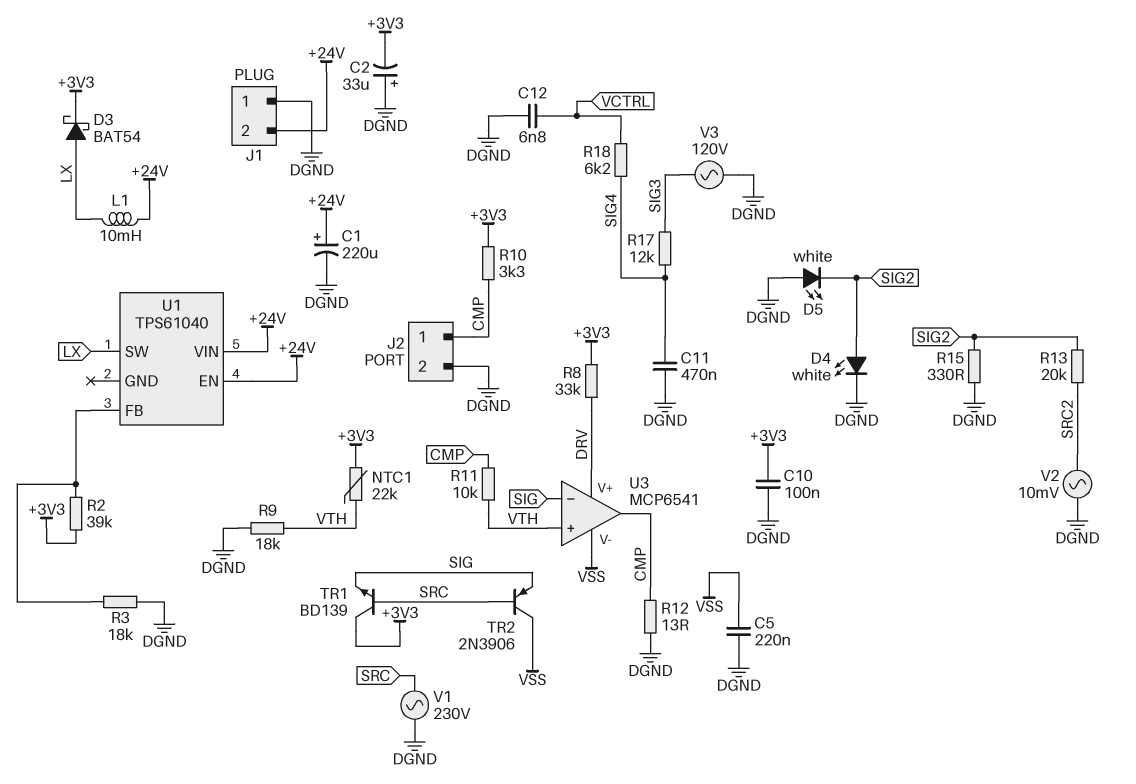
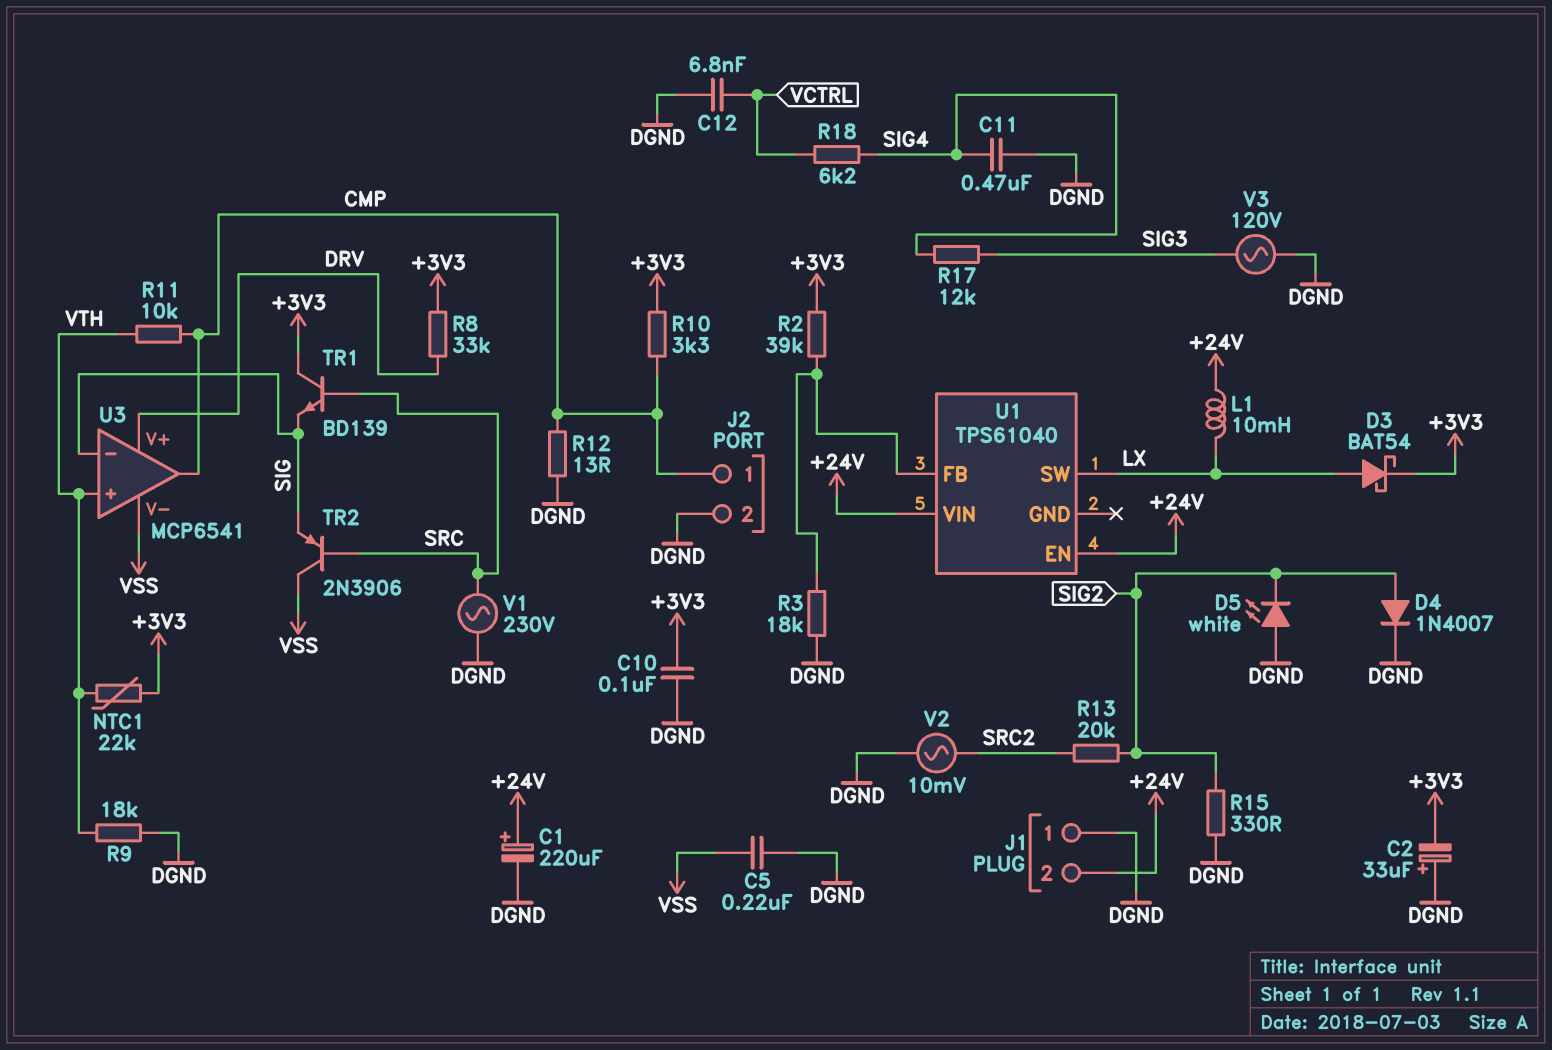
D4: LED white (A SIG2, K DGND) -> diode 1N4007 (A SIG2, K DGND)

